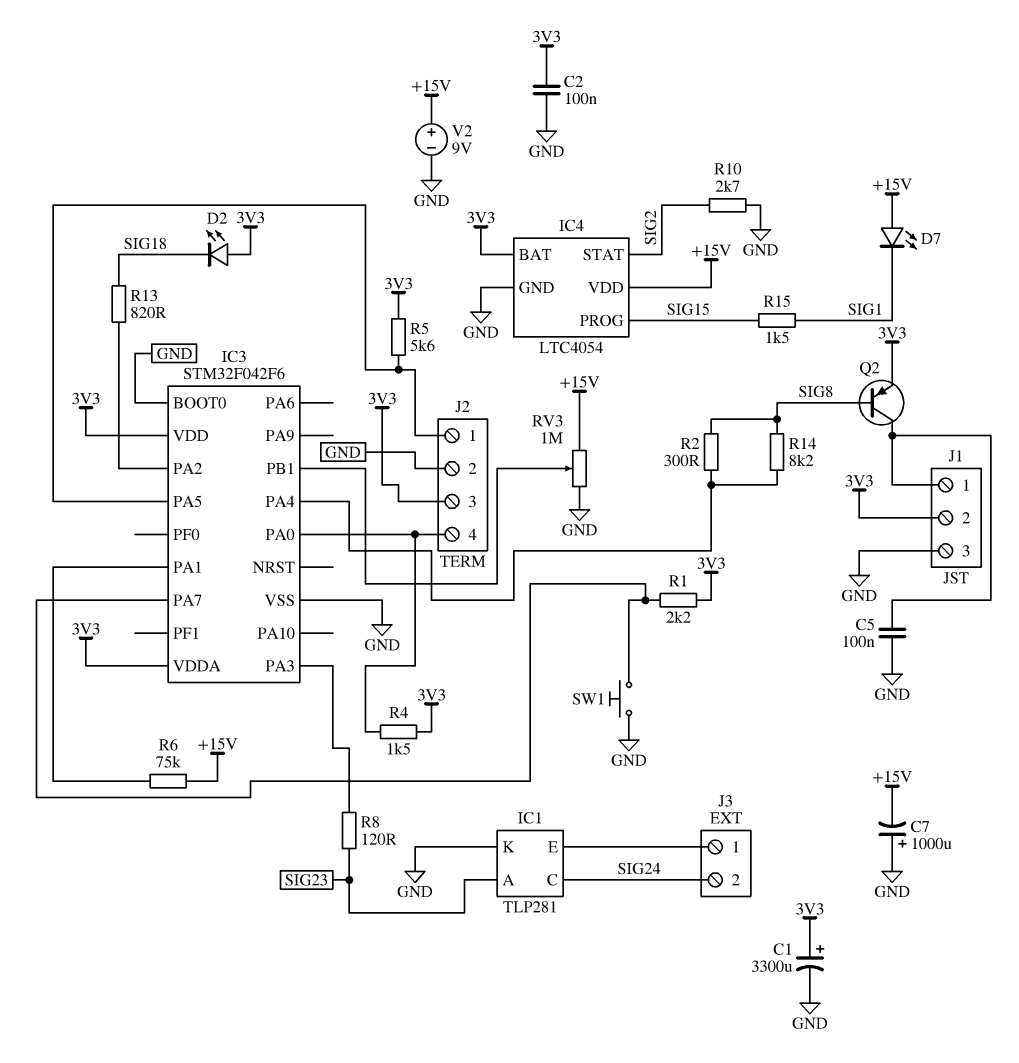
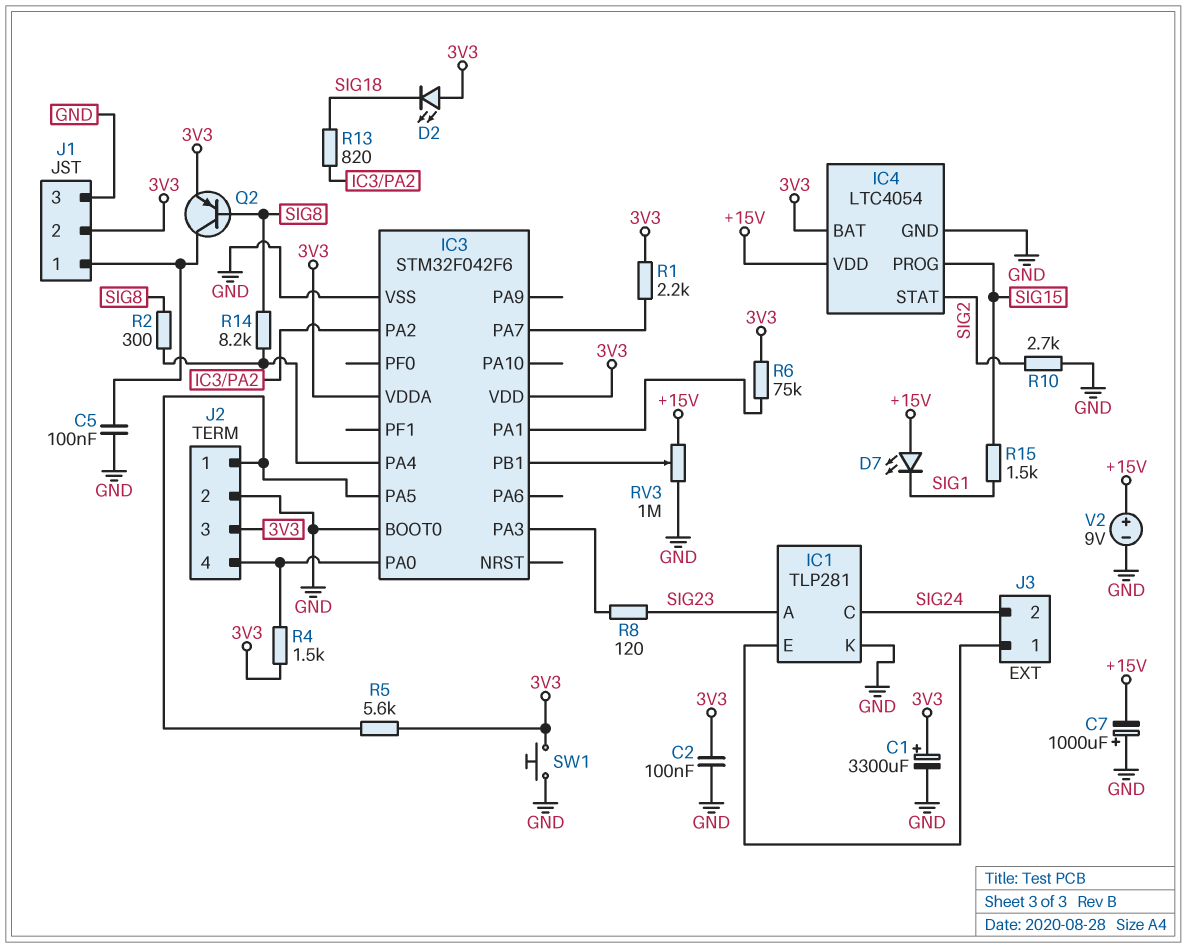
R6: 75k (+15V, IC3/PA1) -> 75k (3V3, IC3/PA1)
SW1: button (GND, IC3/PA7) -> button (3V3, GND)

